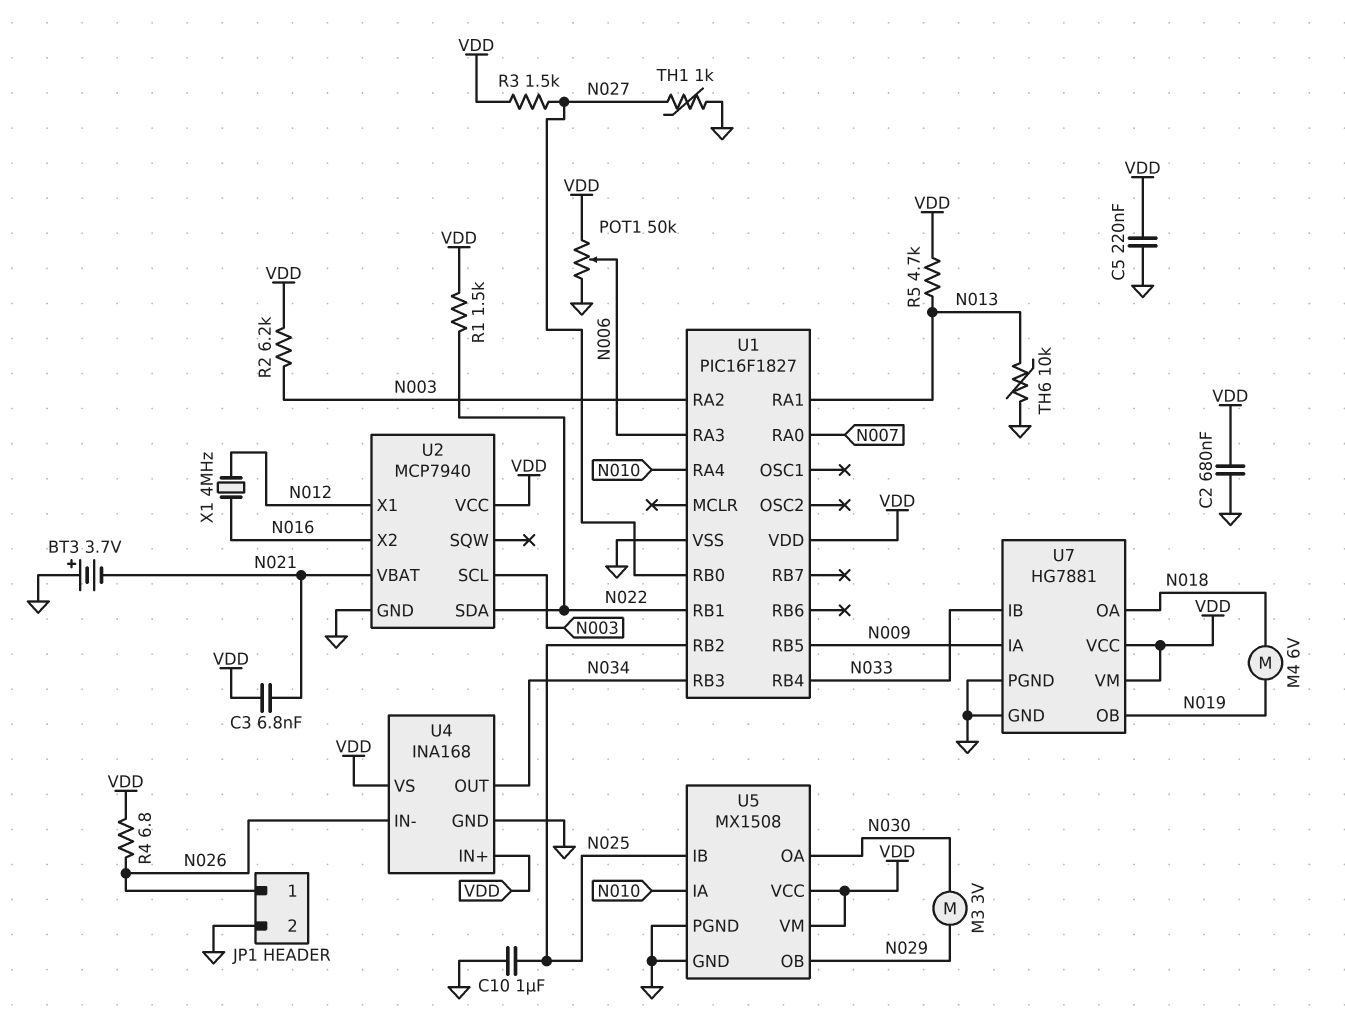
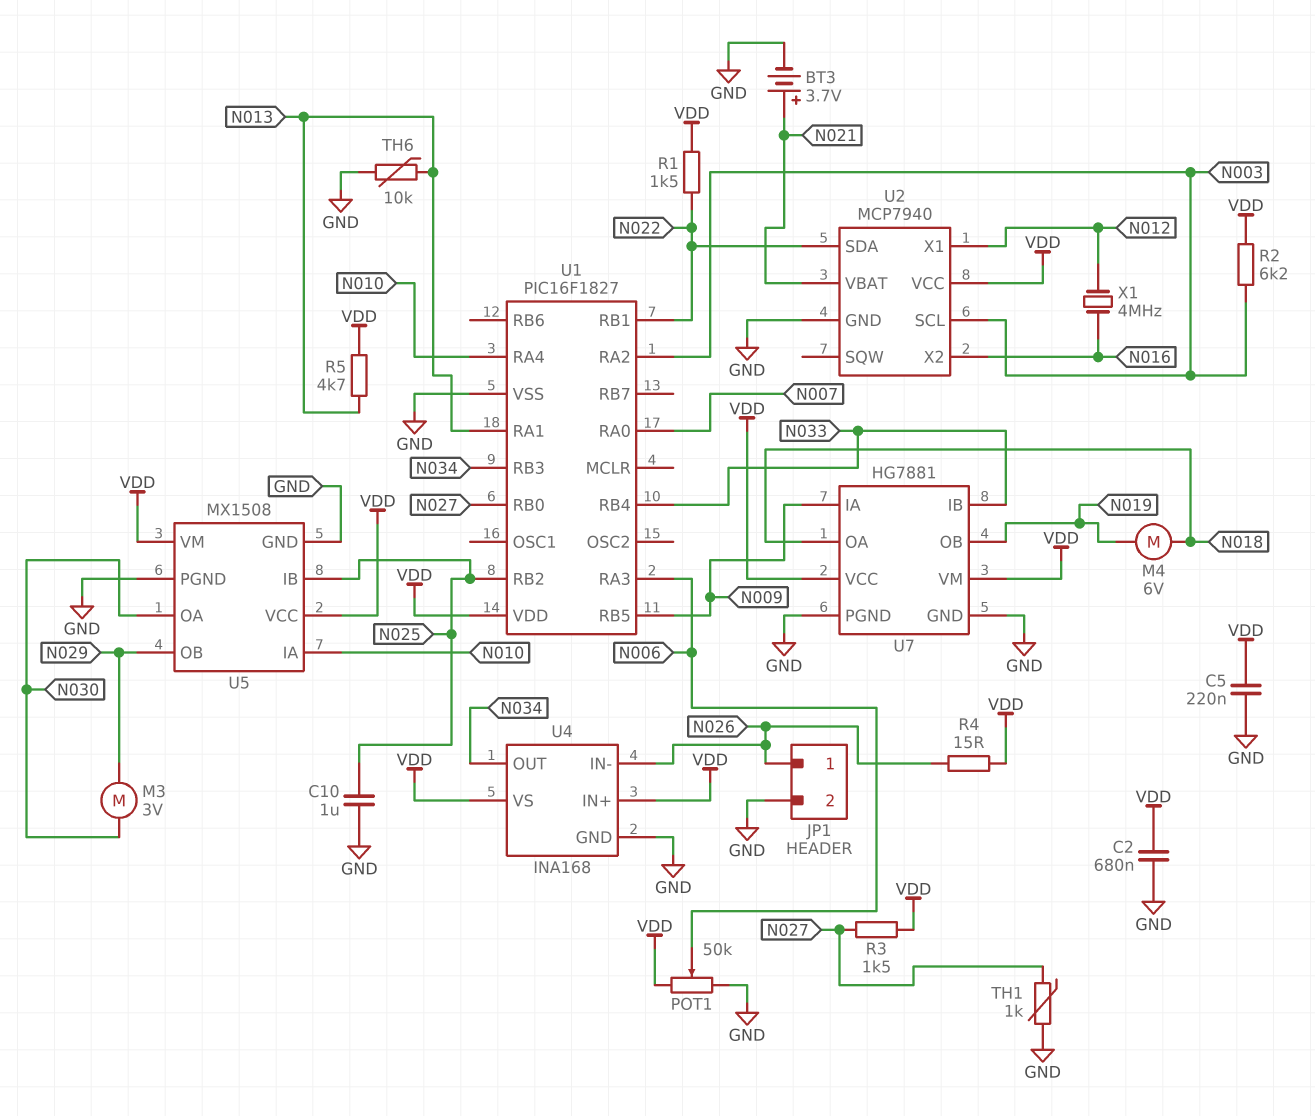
BT3: 3.7V (plus GND, minus N021) -> 3.7V (plus N021, minus GND)
C3: 6.8nF (N021, VDD) -> none
R4: 6.8 (N026, VDD) -> 15 (N026, VDD)

